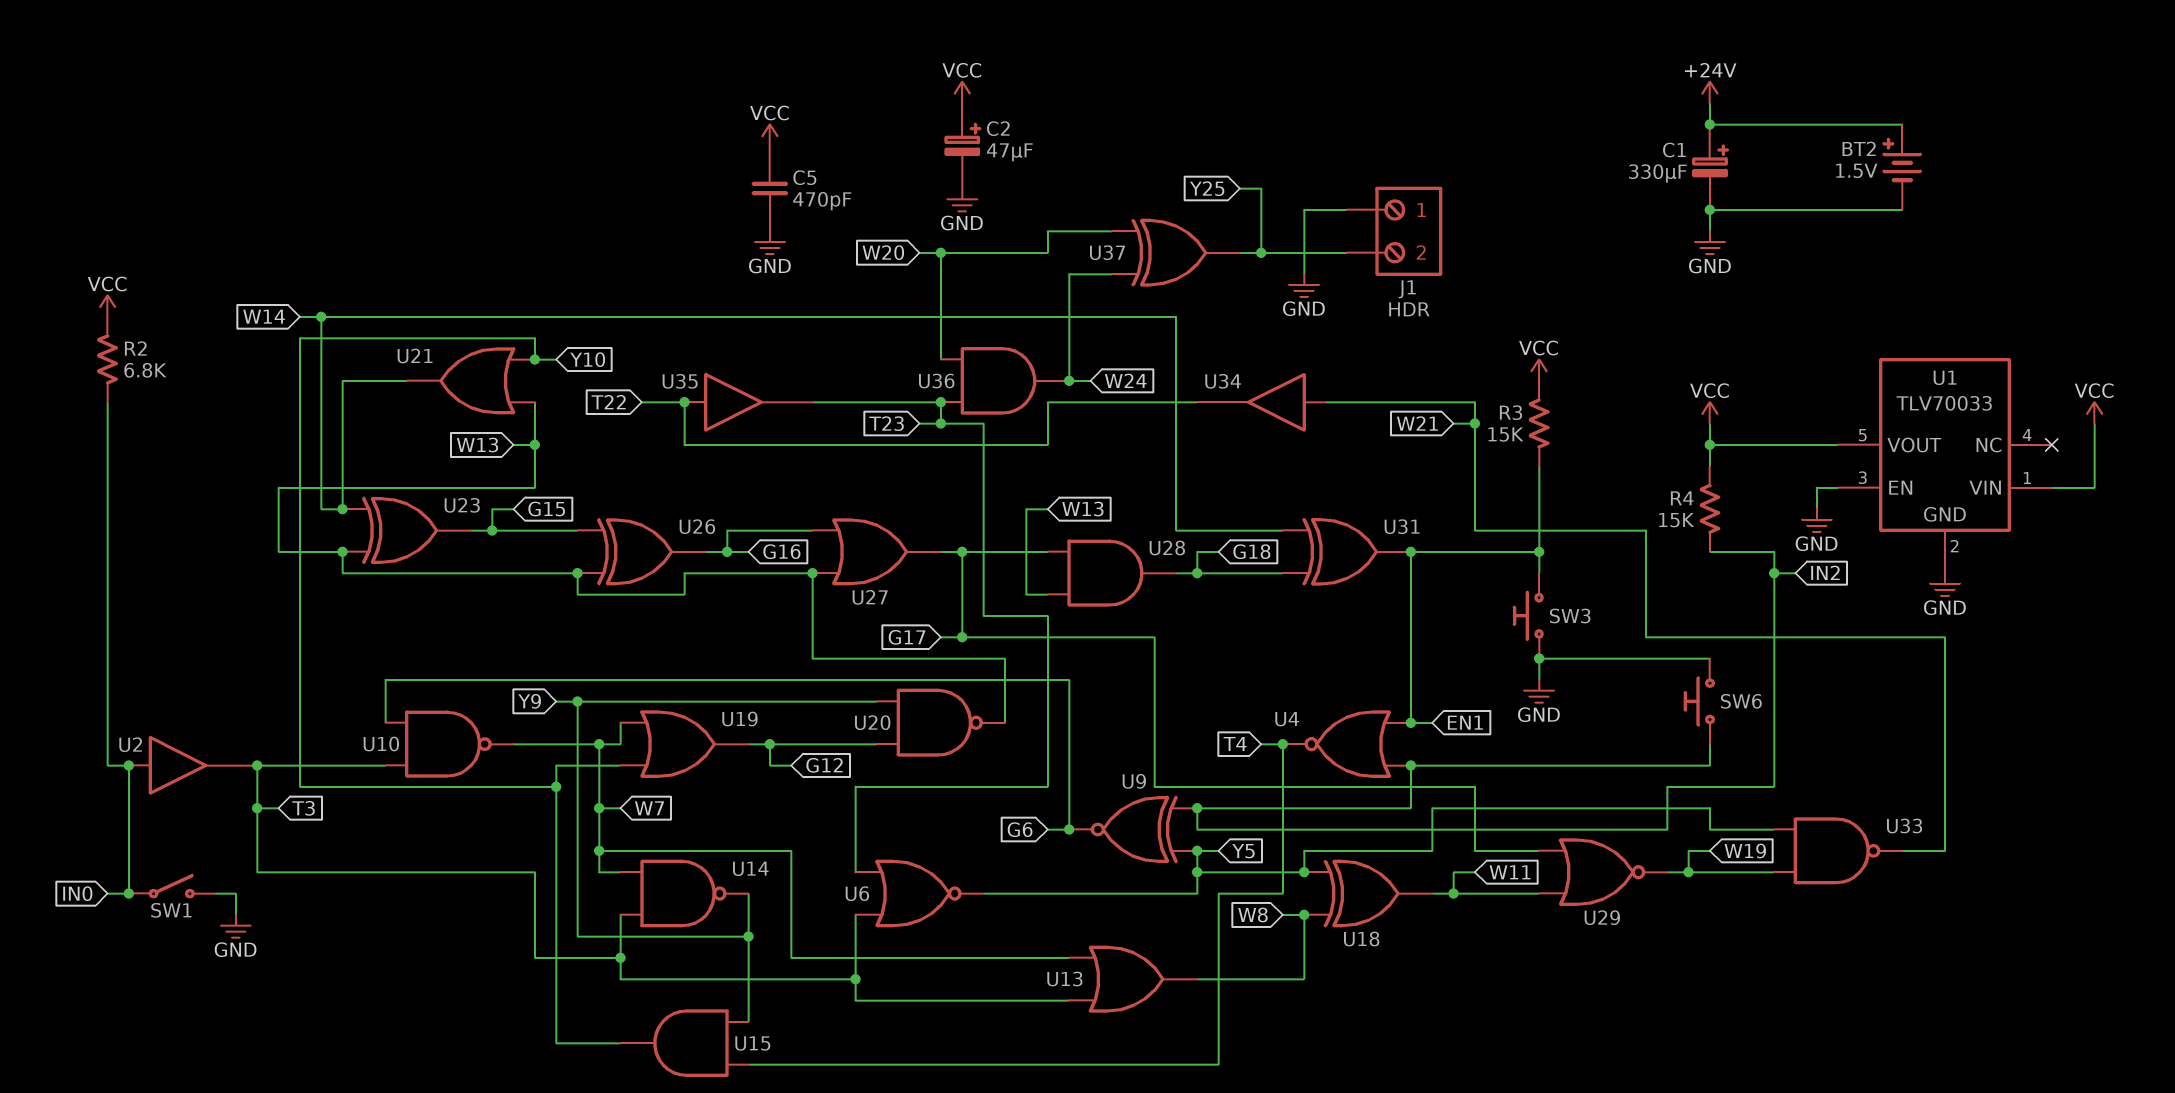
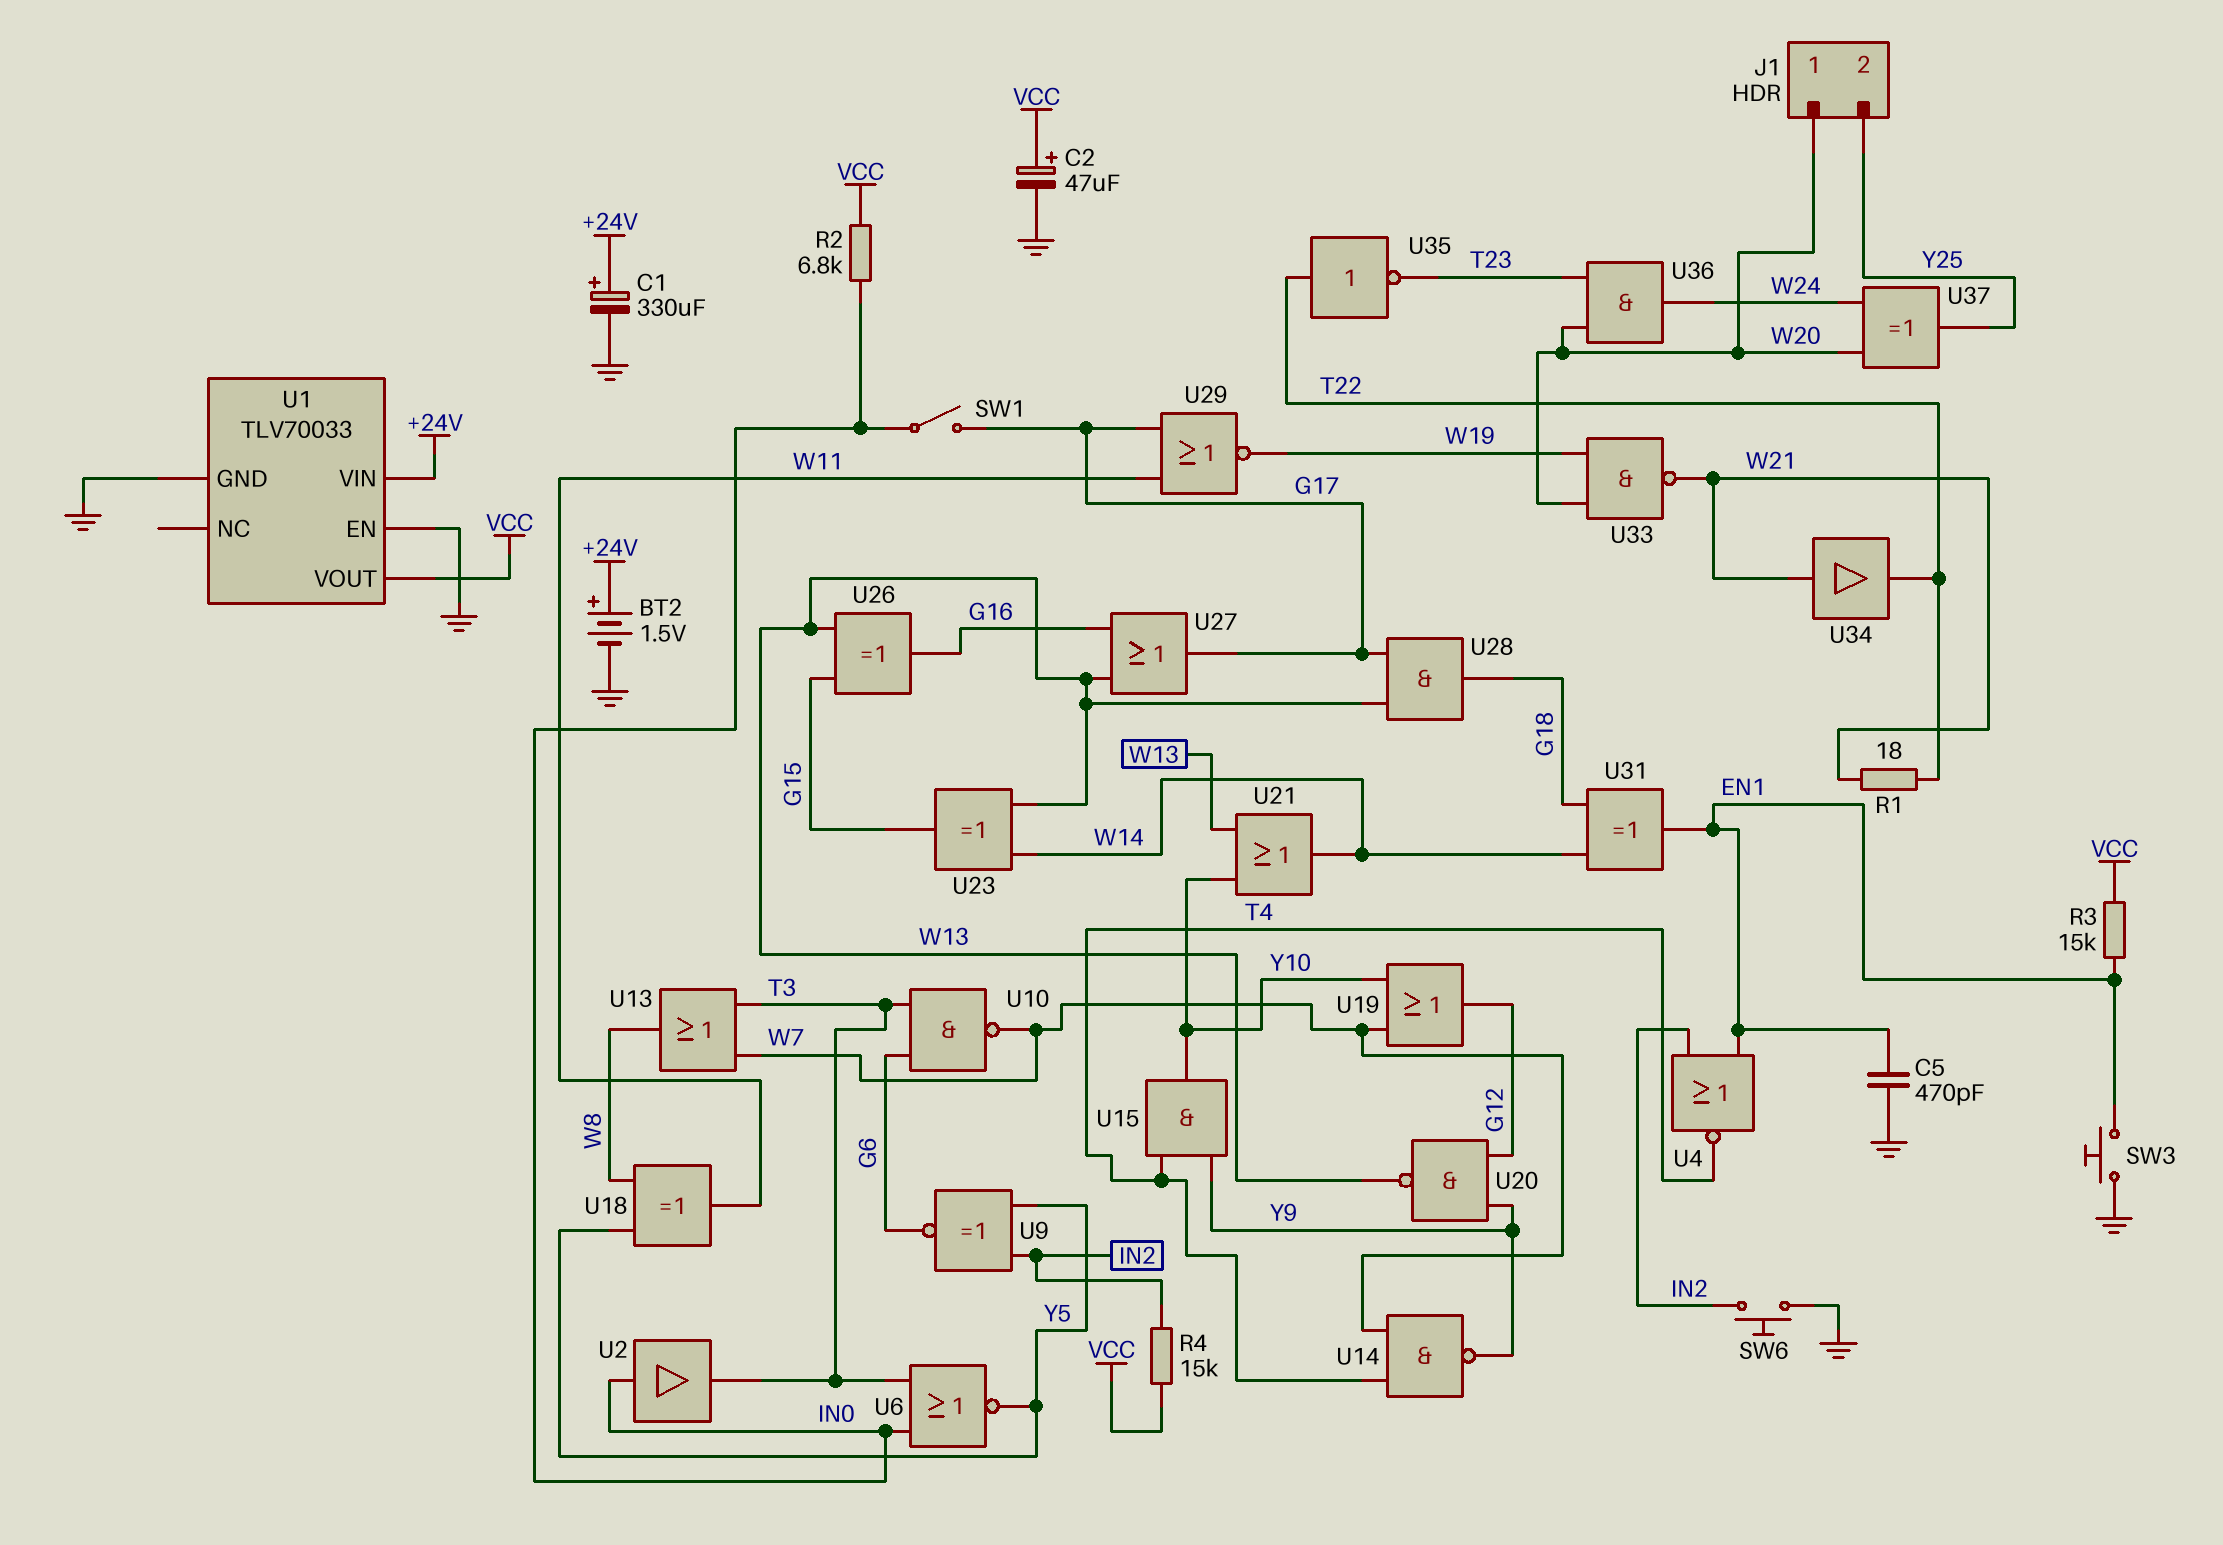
C5: 470pF (GND, VCC) -> 470pF (EN1, GND)
J1 pin 1: GND -> W20
R1: none -> 18 (T22, W21)
SW1: switch (GND, IN0) -> switch (G17, IN0)
U1 pin VIN: VCC -> +24V
U6: NOR (in T3, in T23, out Y5) -> NOR (in IN0, in T3, out Y5)
U14: NAND (in T3, in W7, out Y9) -> NAND (in T4, in W7, out Y9)
U33: NAND (in W19, in Y5, out W21) -> NAND (in W19, in W20, out W21)
U35: buffer (in T22, out T23) -> NOT (in T22, out T23)

